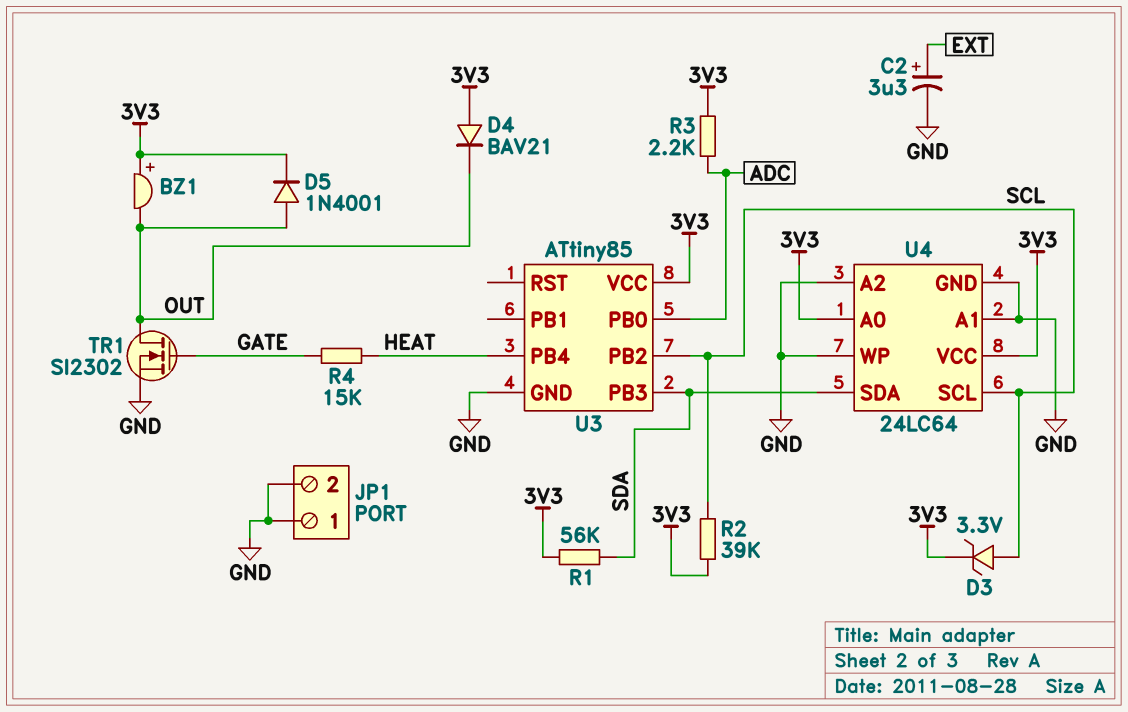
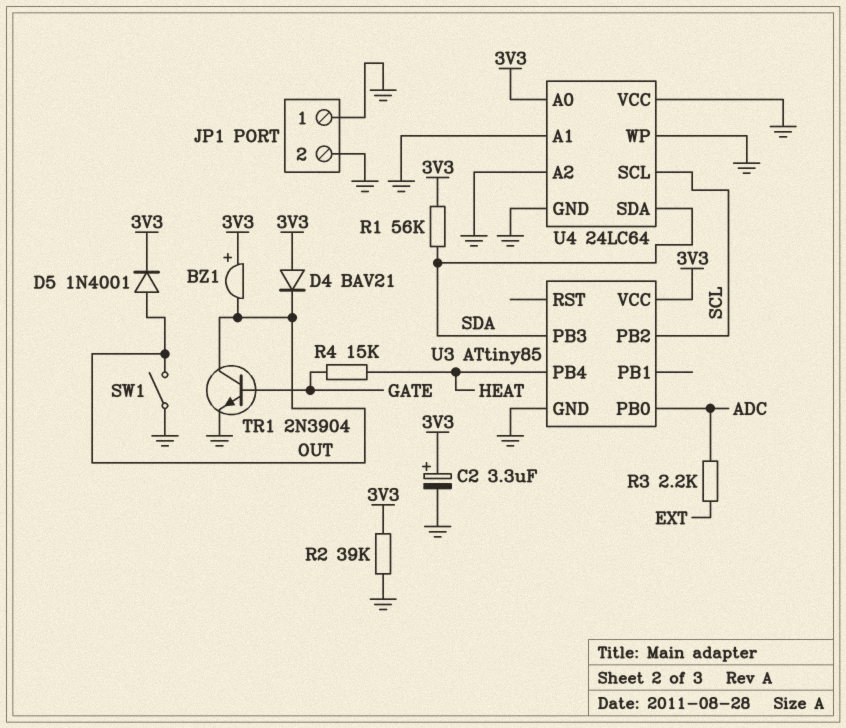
C2: 3.3uF (plus EXT, minus GND) -> 3.3uF (plus 3V3, minus GND)
D3: zener 3.3V (A SCL, K 3V3) -> none
R2: 39k (3V3, SCL) -> 39k (3V3, GND)
R3: 2.2k (3V3, ADC) -> 2.2k (ADC, EXT)
SW1: none -> switch (GND, OUT)
TR1: NMOS SI2302 (G GATE, D OUT, S GND) -> NPN 2N3904 (B GATE, C OUT, E GND)
U4 pin VCC: 3V3 -> GND

